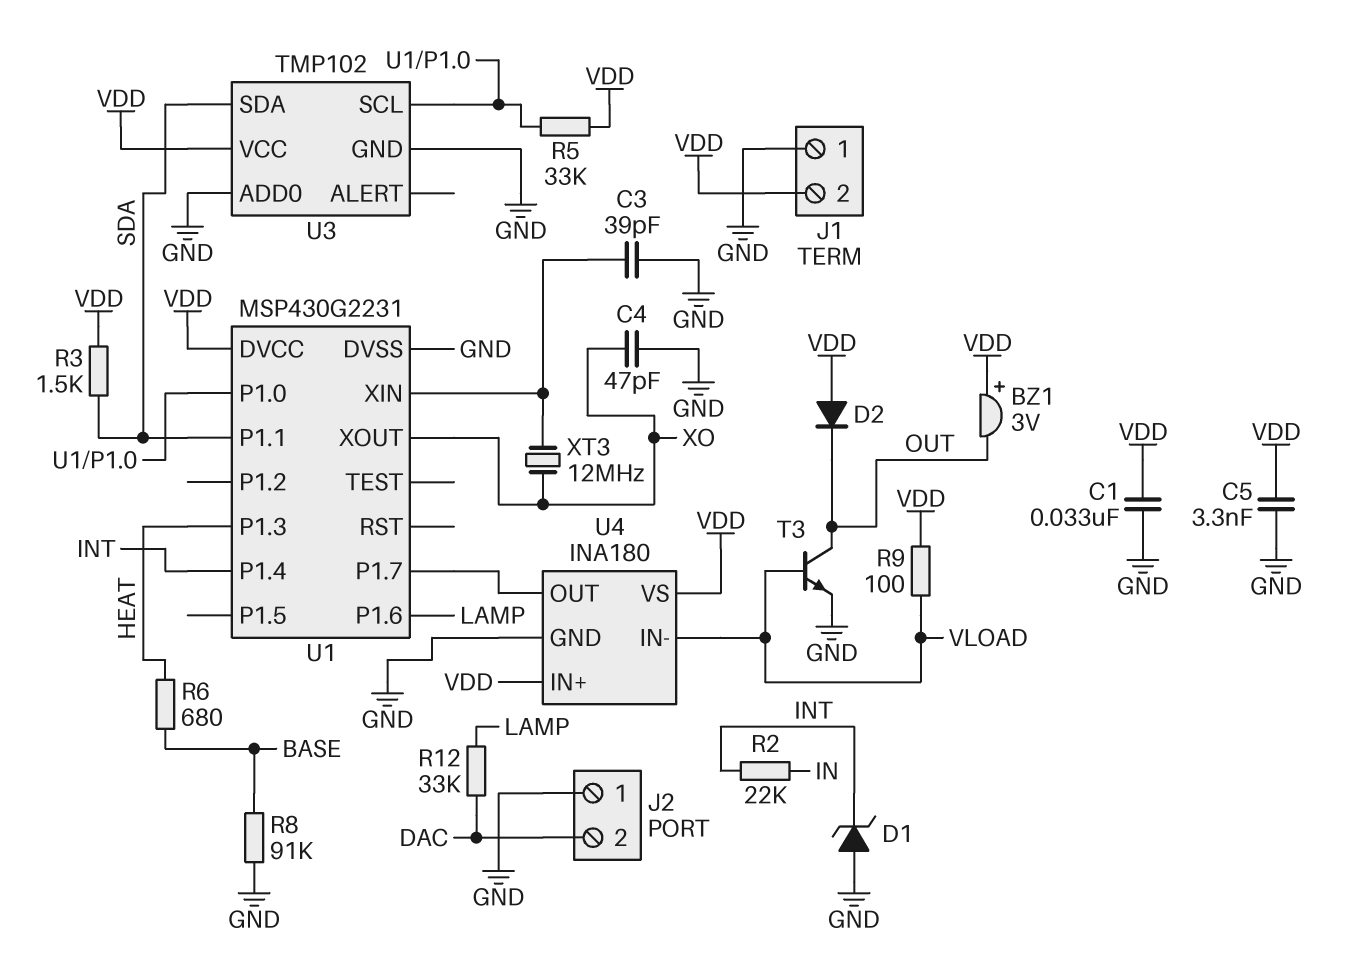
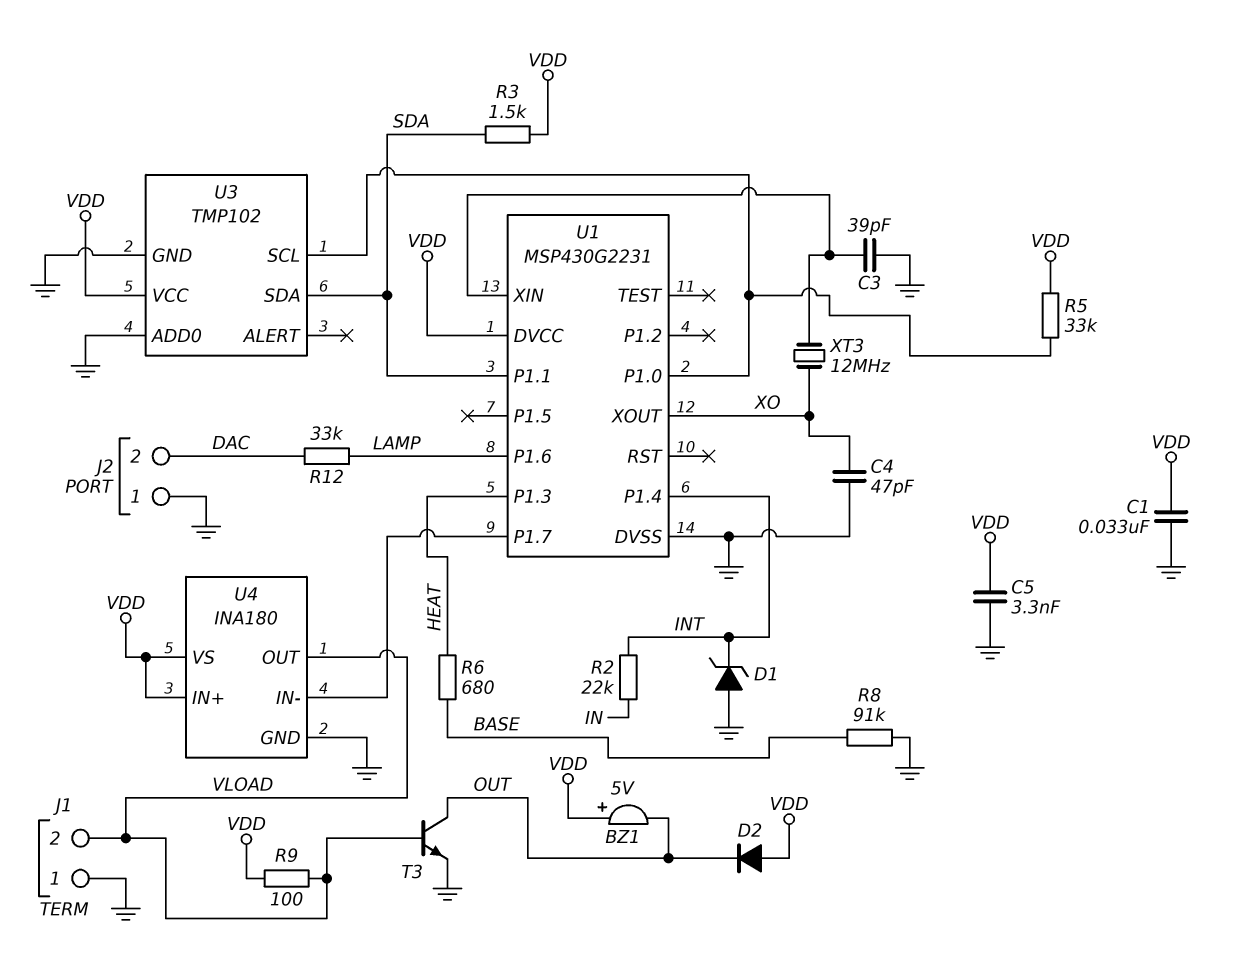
BZ1: buzzer 3V (plus VDD, minus OUT) -> buzzer 5V (plus VDD, minus OUT)
J1 pin 2: VDD -> VLOAD
U4 pin IN-: VLOAD -> U1/P1.7
U4 pin OUT: U1/P1.7 -> VLOAD

